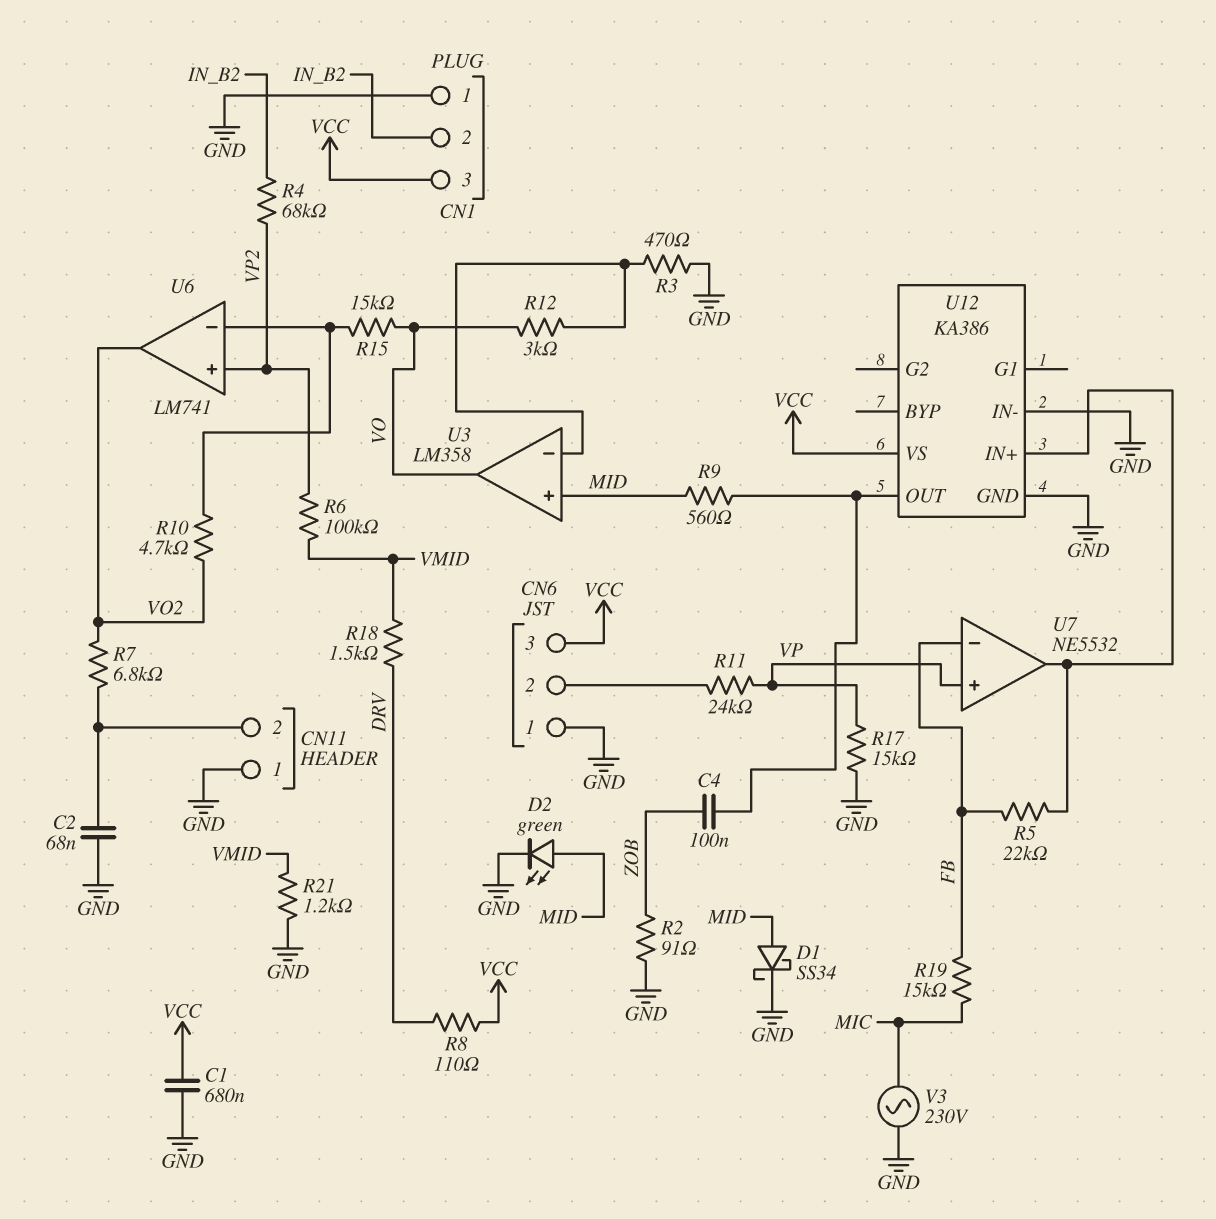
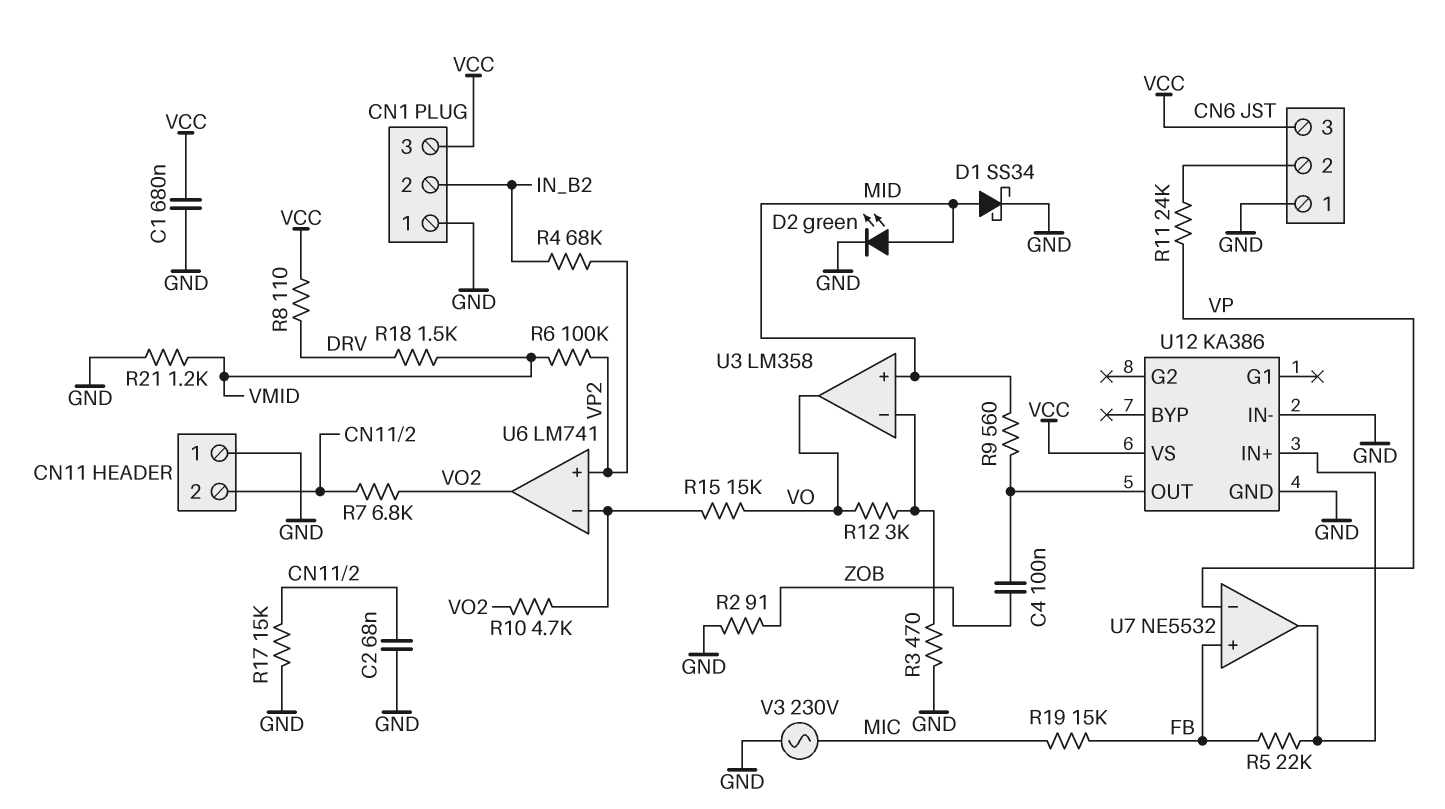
R17: 15k (GND, VP) -> 15k (CN11/2, GND)
U7 pin in+: VP -> FB
U7 pin in-: FB -> VP

